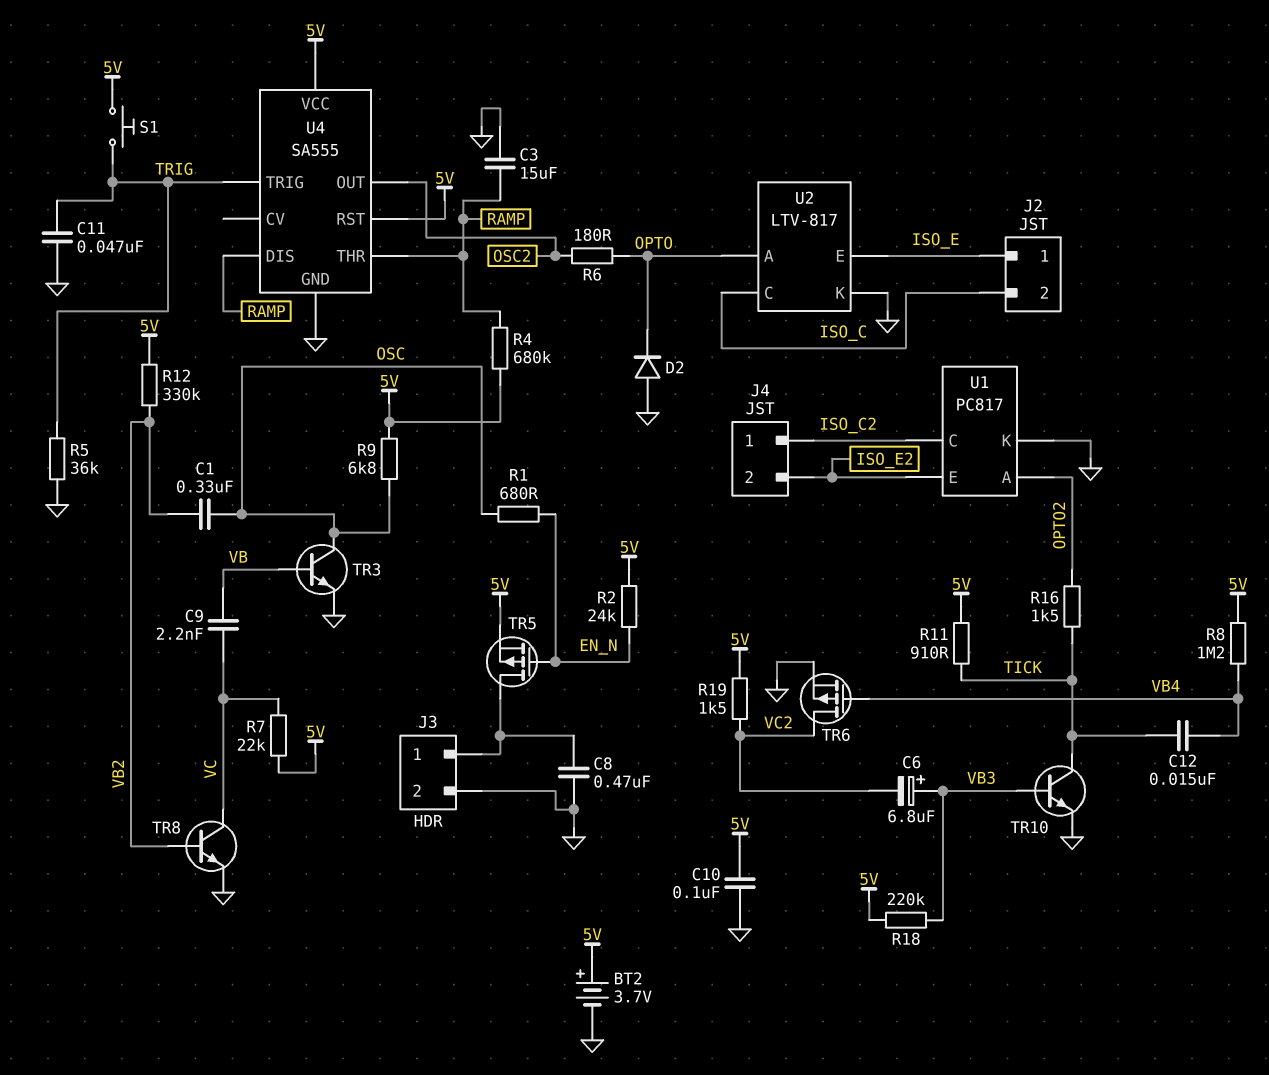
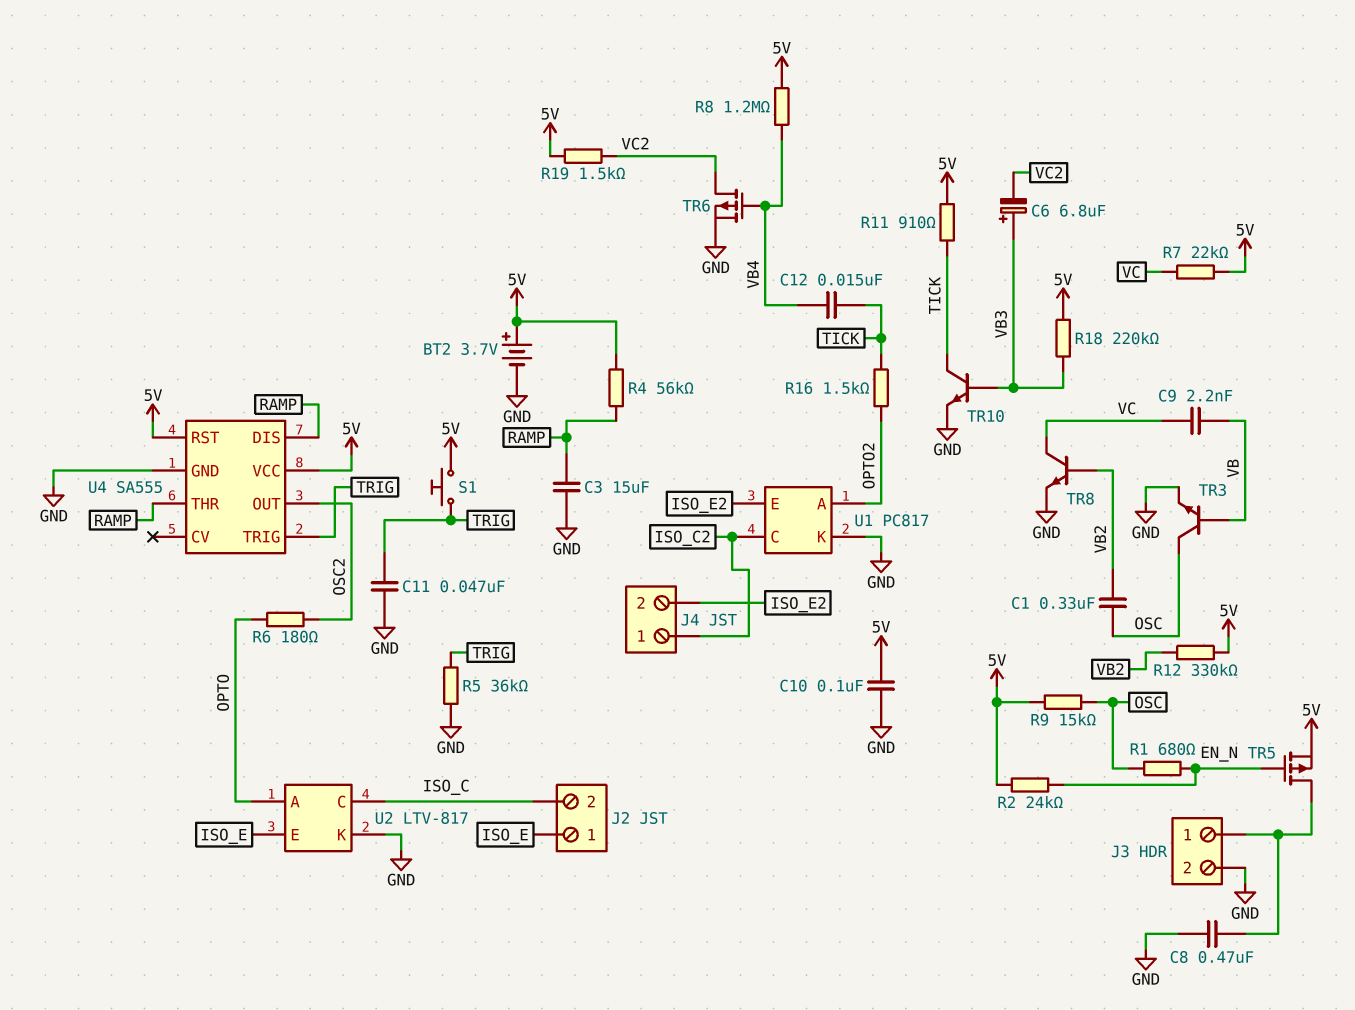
D2: diode (A GND, K OPTO) -> none
R4: 680k (5V, RAMP) -> 56k (5V, RAMP)
R9: 6.8k (5V, OSC) -> 15k (5V, OSC)

